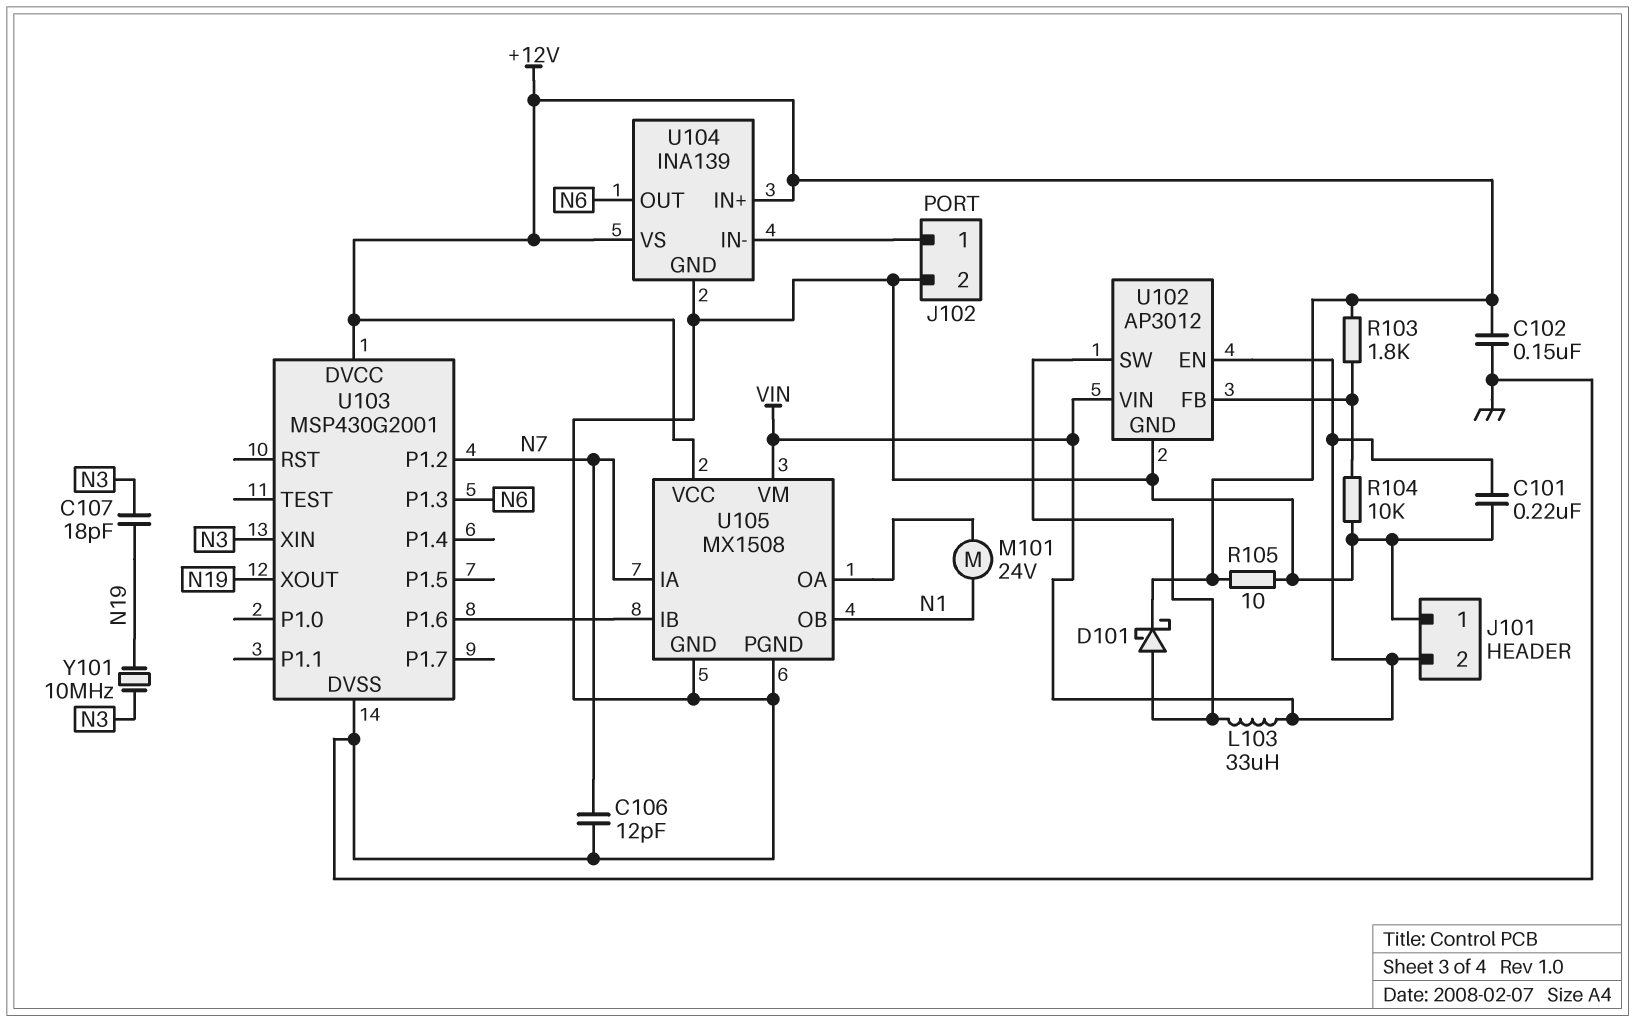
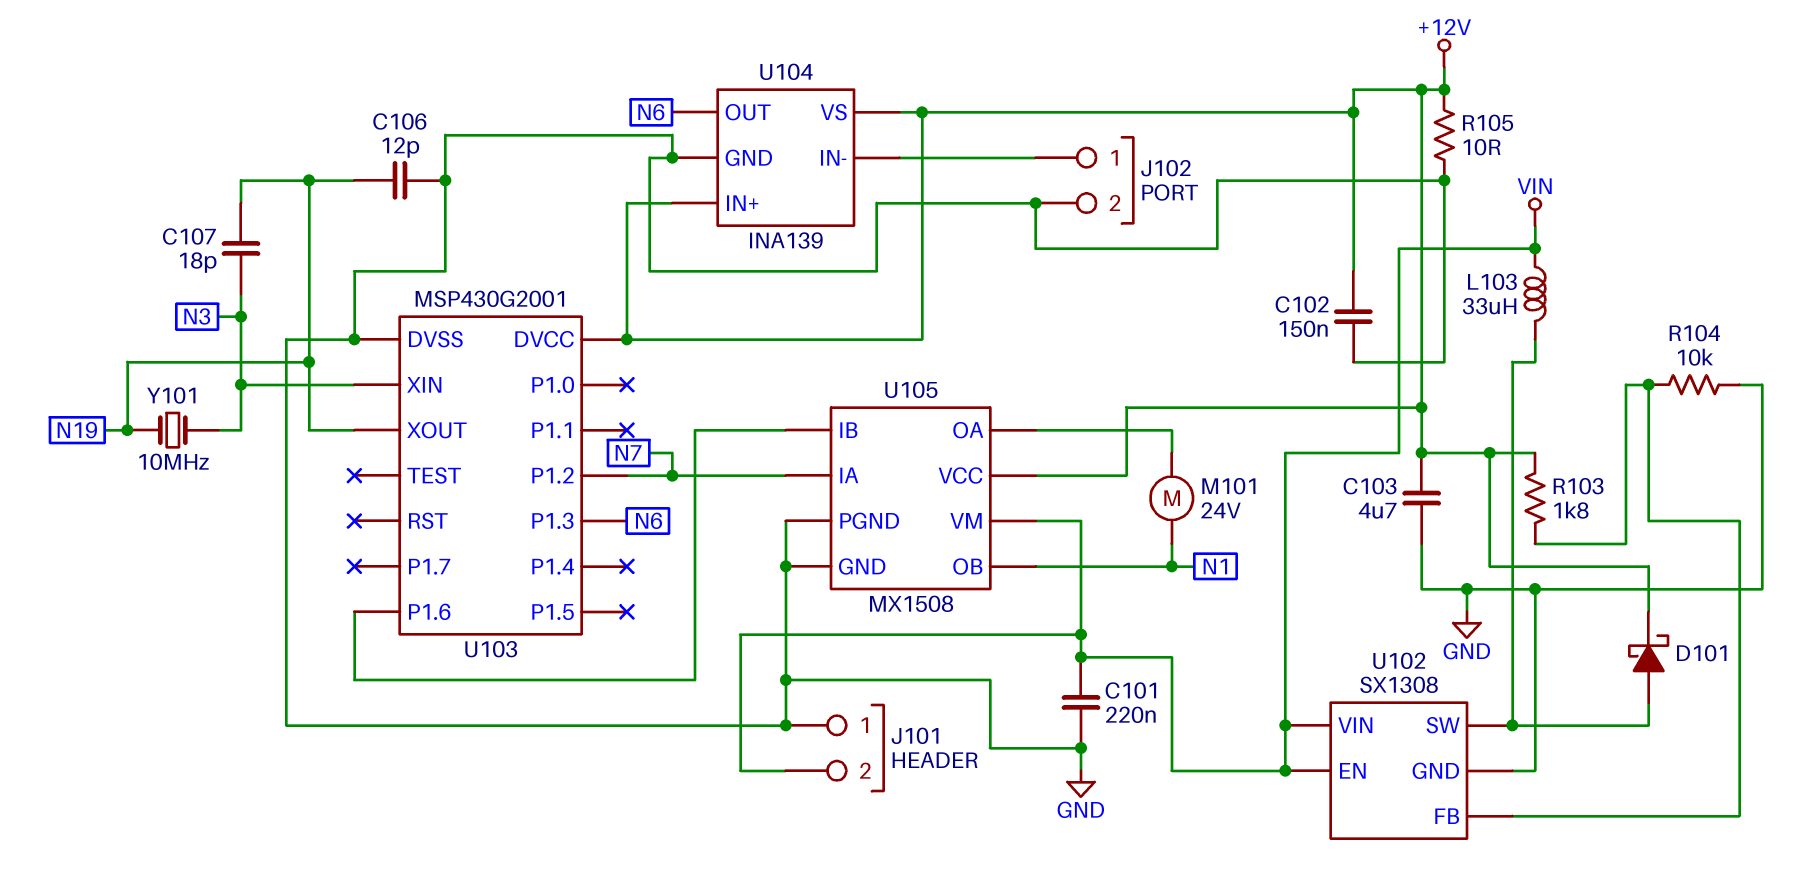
C103: none -> 4.7uF (+12V, GND)
C106: 12pF (GND, N7) -> 12pF (GND, N19)
U102: AP3012 -> SX1308

